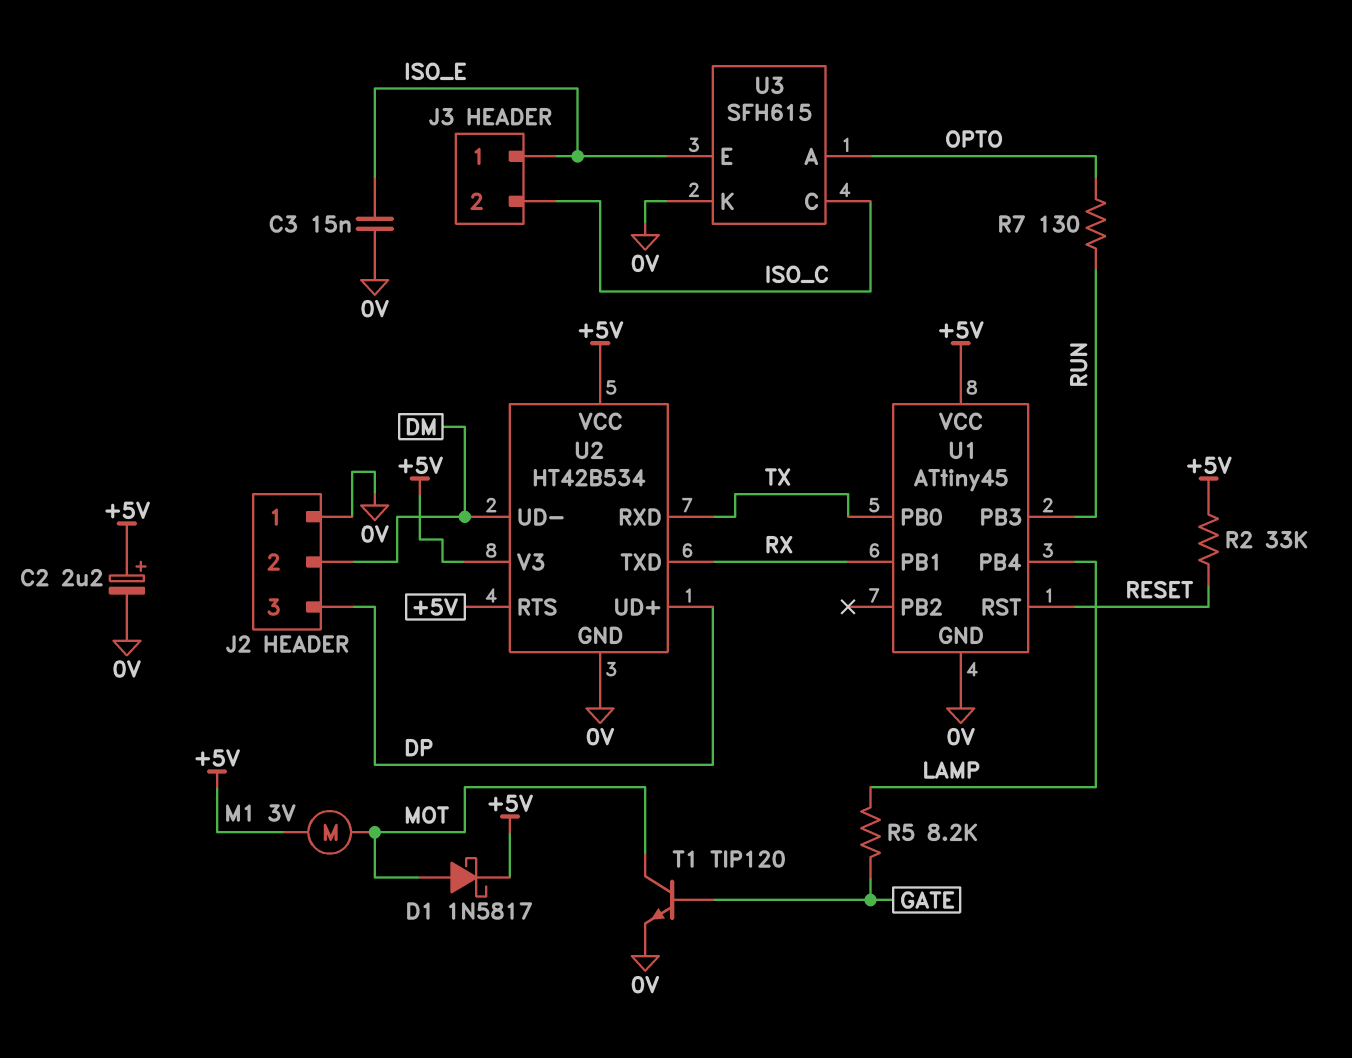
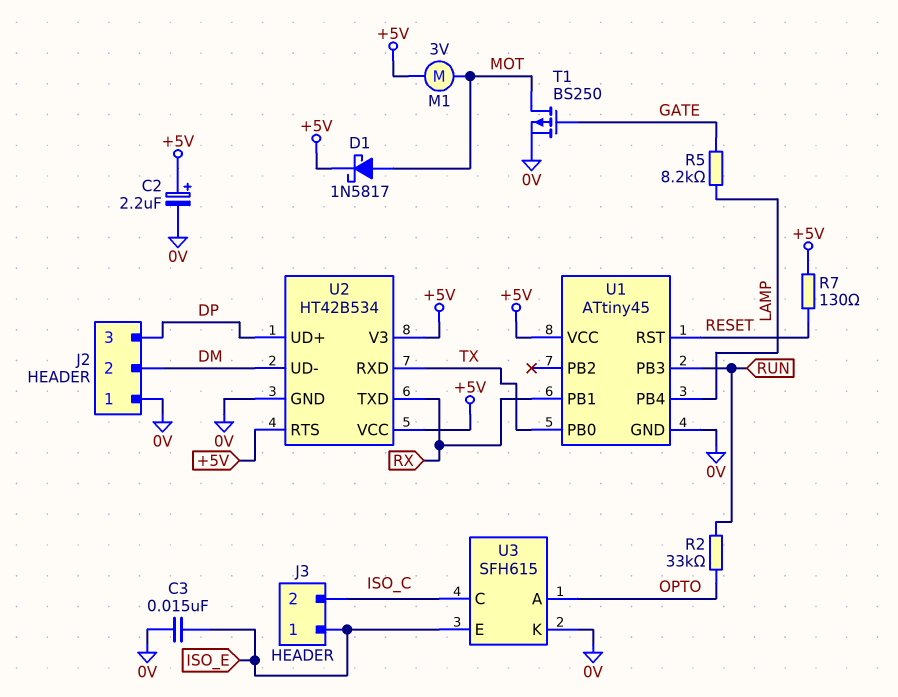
R2: 33k (+5V, RESET) -> 33k (OPTO, RUN)
R7: 130 (OPTO, RUN) -> 130 (+5V, RESET)
T1: NPN TIP120 (B GATE, C MOT, E 0V) -> PMOS BS250 (G GATE, D MOT, S 0V)

